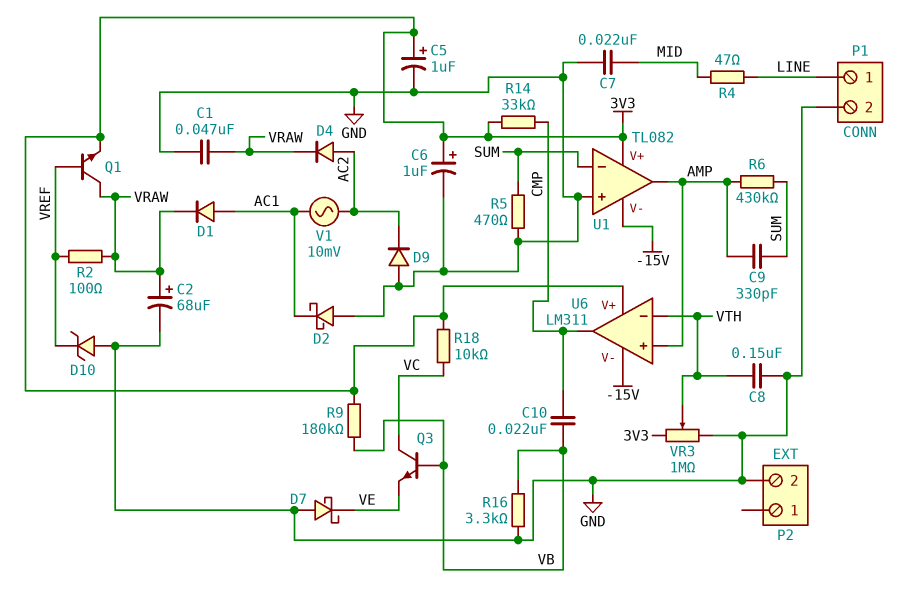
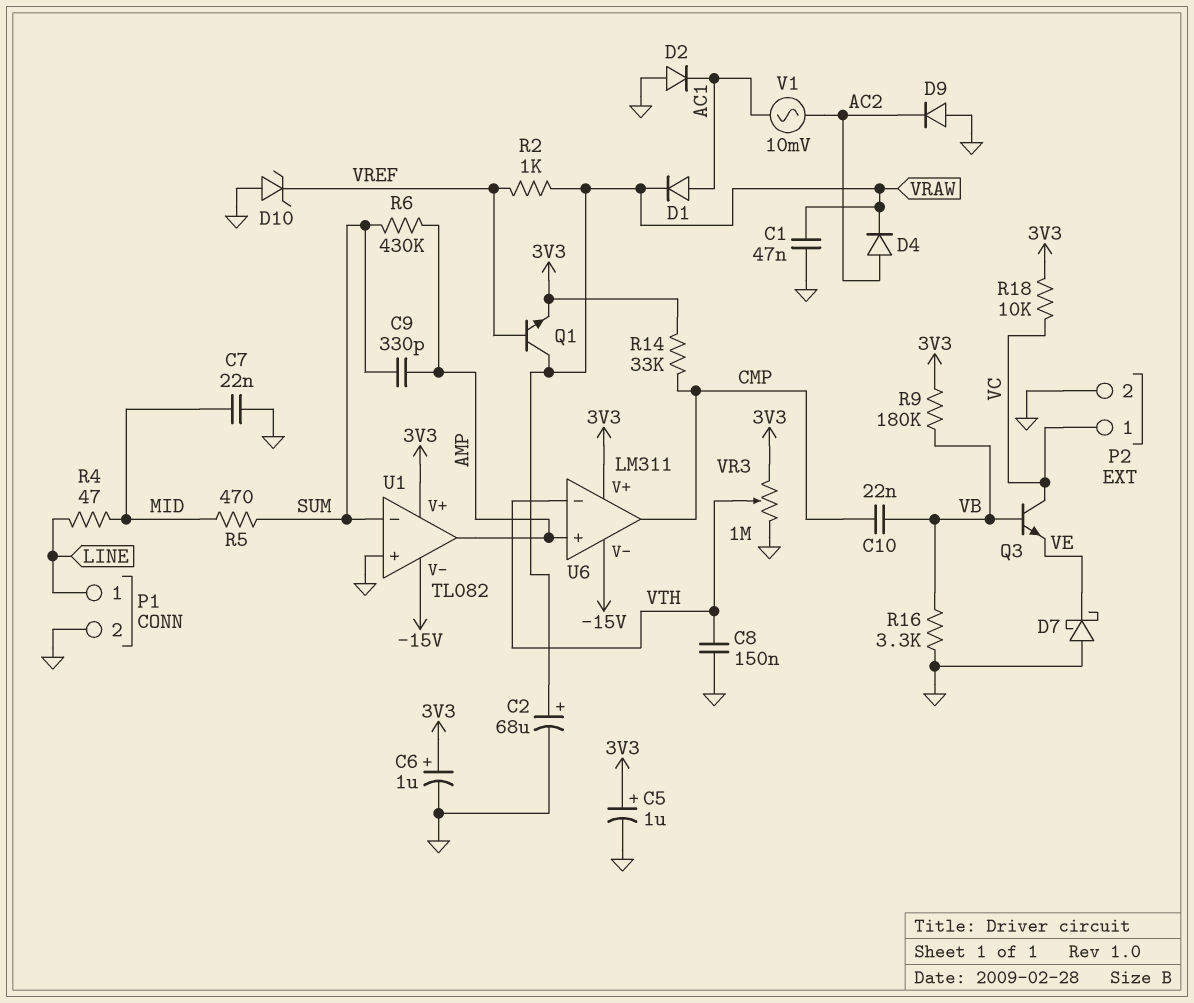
D2: schottky (A GND, K AC1) -> diode (A GND, K AC1)
P2 pin 1: none -> VC
R2: 100 (VRAW, VREF) -> 1k (VRAW, VREF)
R5: 470 (GND, SUM) -> 470 (MID, SUM)

